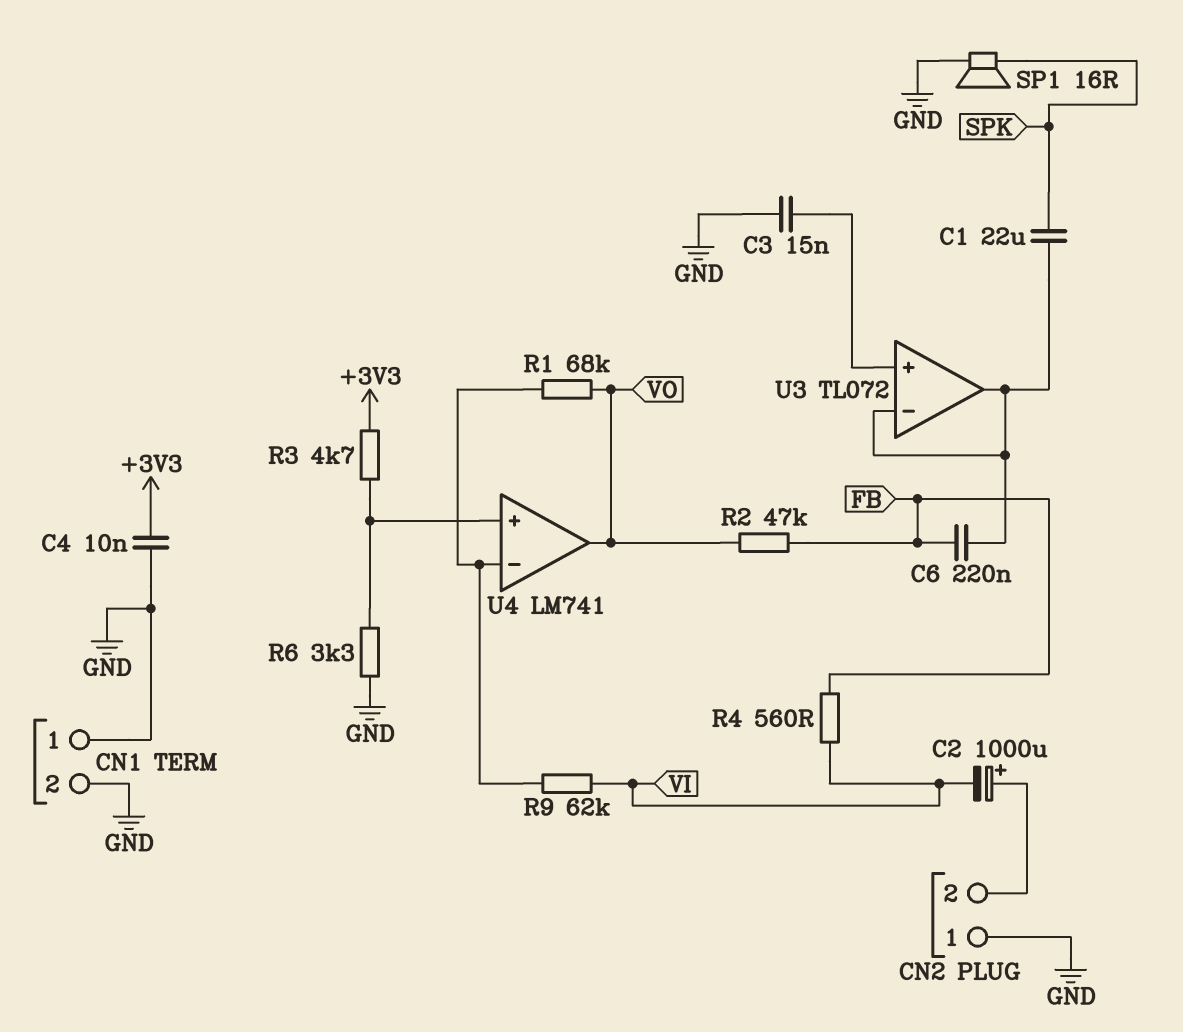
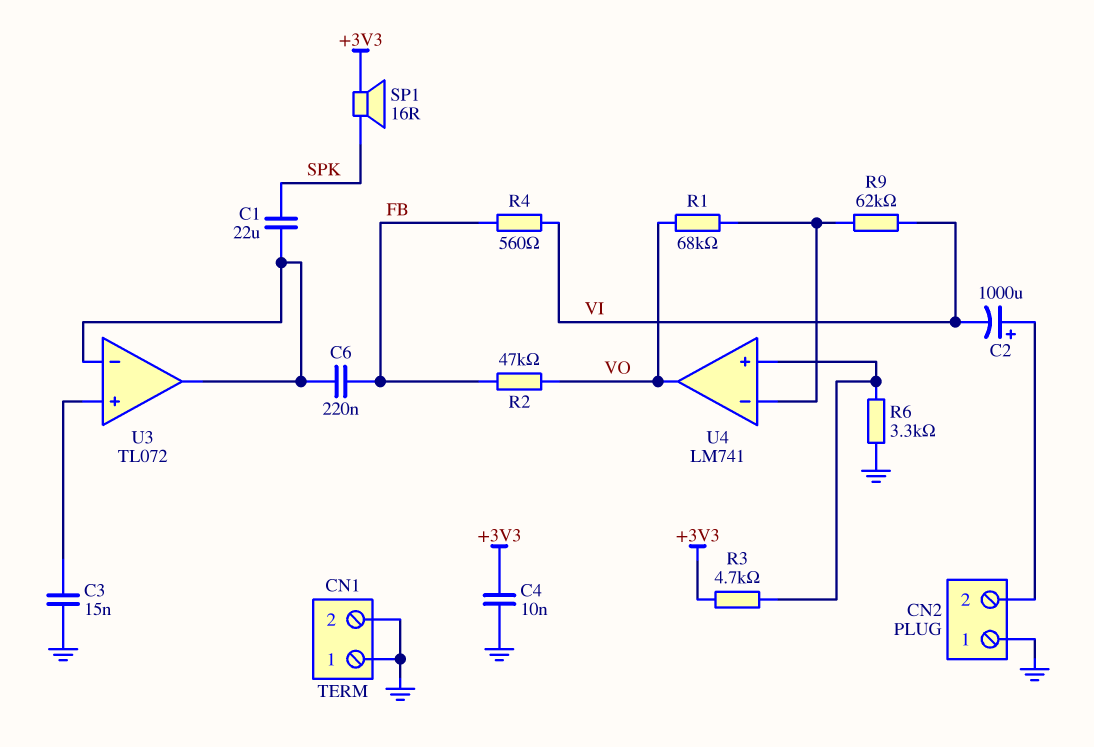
SP1: speaker 16R (GND, SPK) -> speaker 16R (+3V3, SPK)

